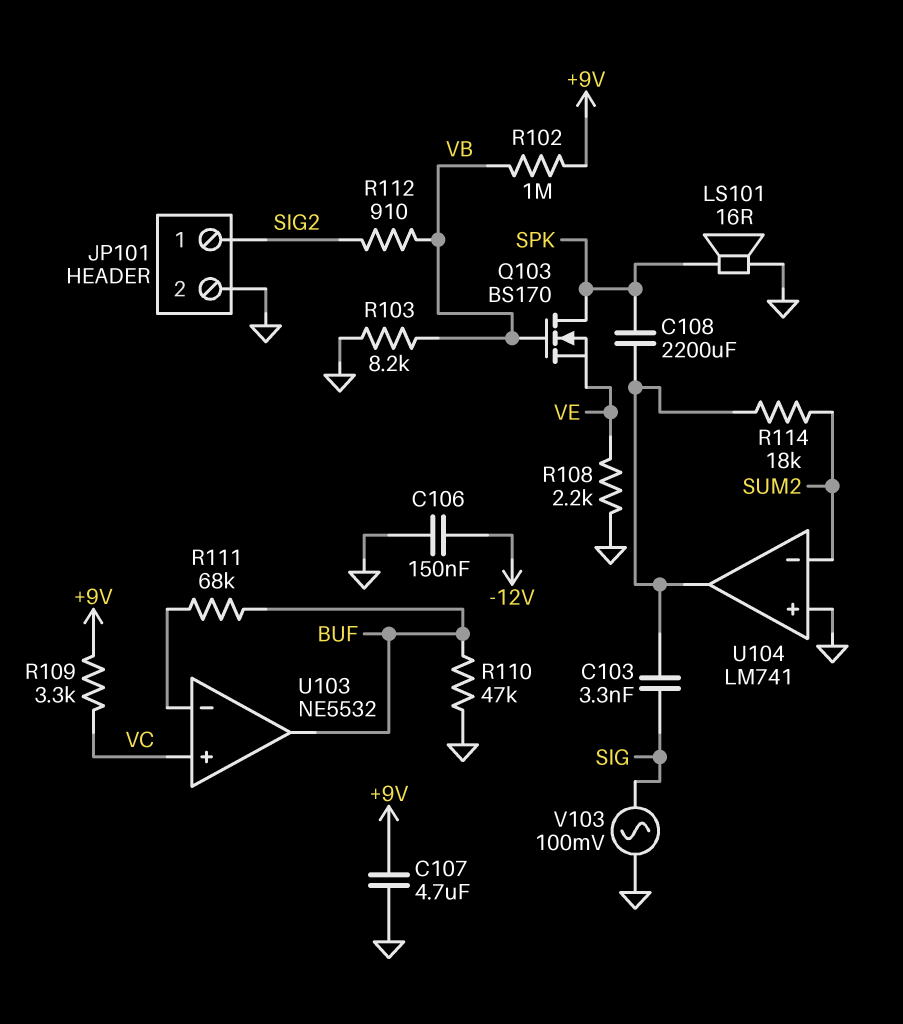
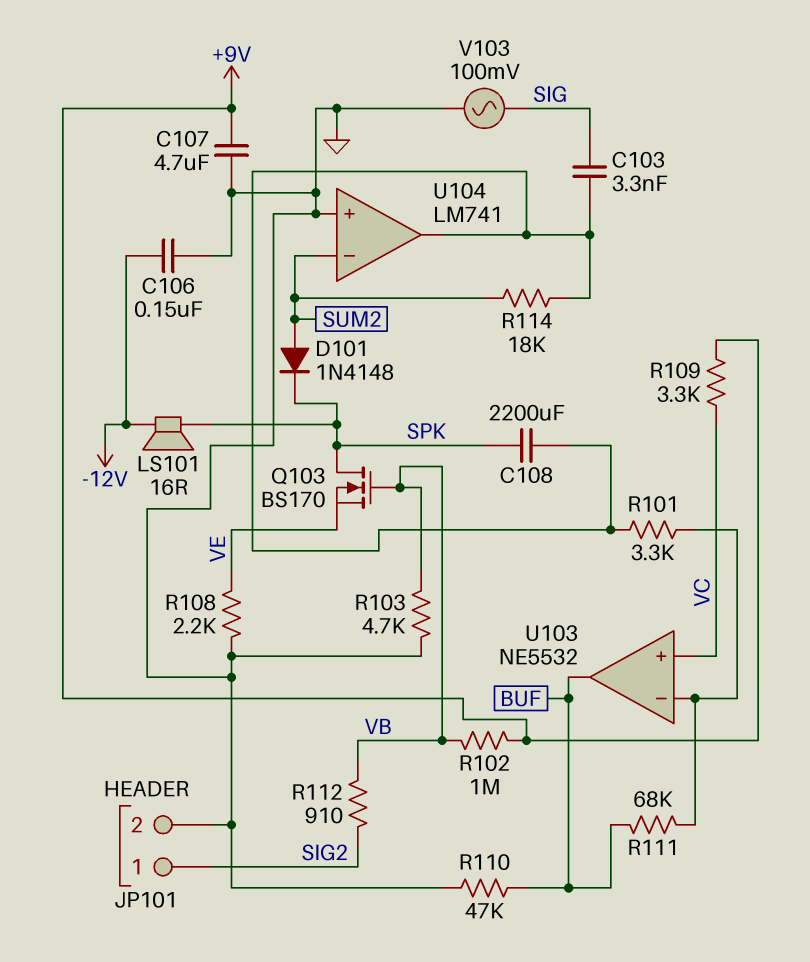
D101: none -> diode 1N4148 (A SUM2, K SPK)
LS101: speaker 16R (GND, SPK) -> speaker 16R (-12V, SPK)
R101: none -> 3.3k (U103/in-, U104/out)
R103: 8.2k (GND, VB) -> 4.7k (GND, VB)

